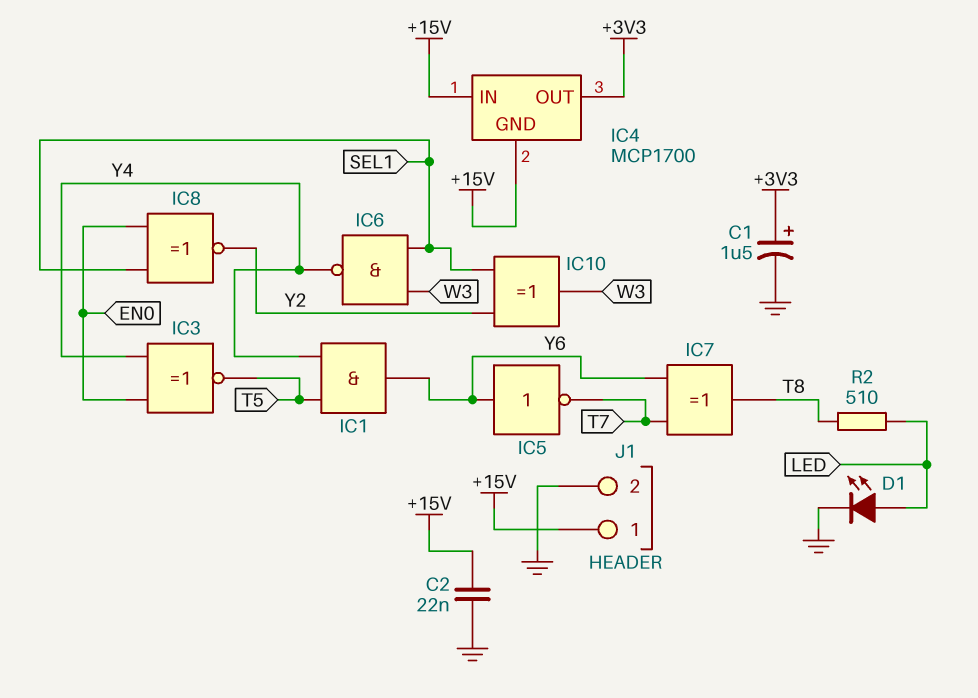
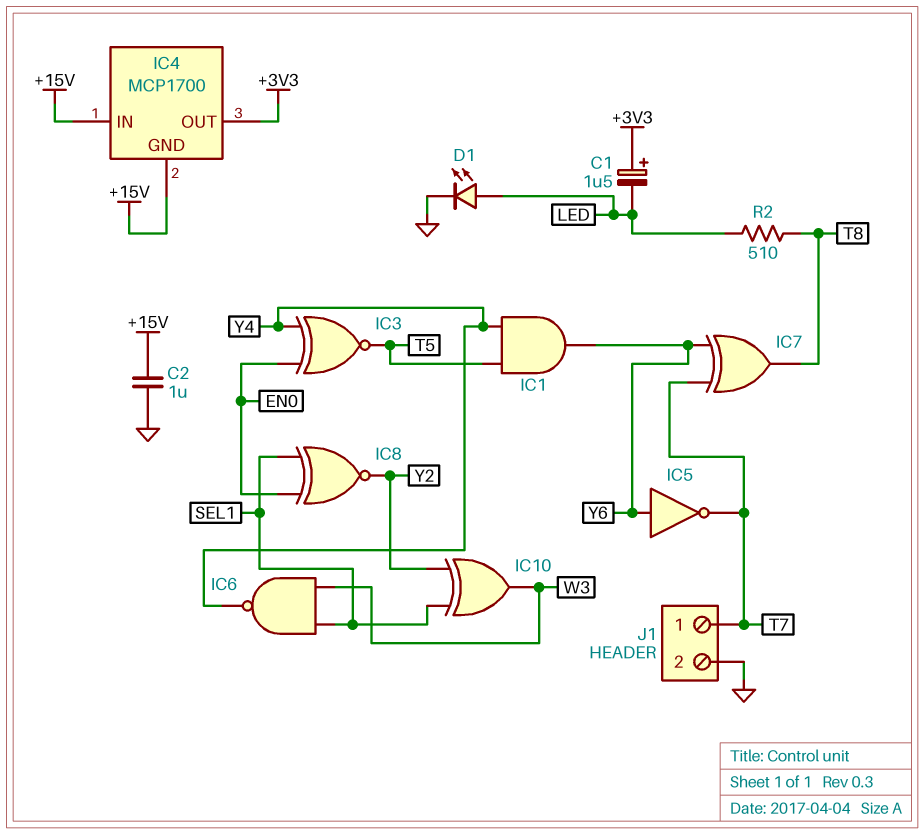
C1: 1.5uF (plus +3V3, minus GND) -> 1.5uF (plus +3V3, minus LED)
C2: 22nF (+15V, GND) -> 1uF (+15V, GND)
J1 pin 1: +15V -> T7

